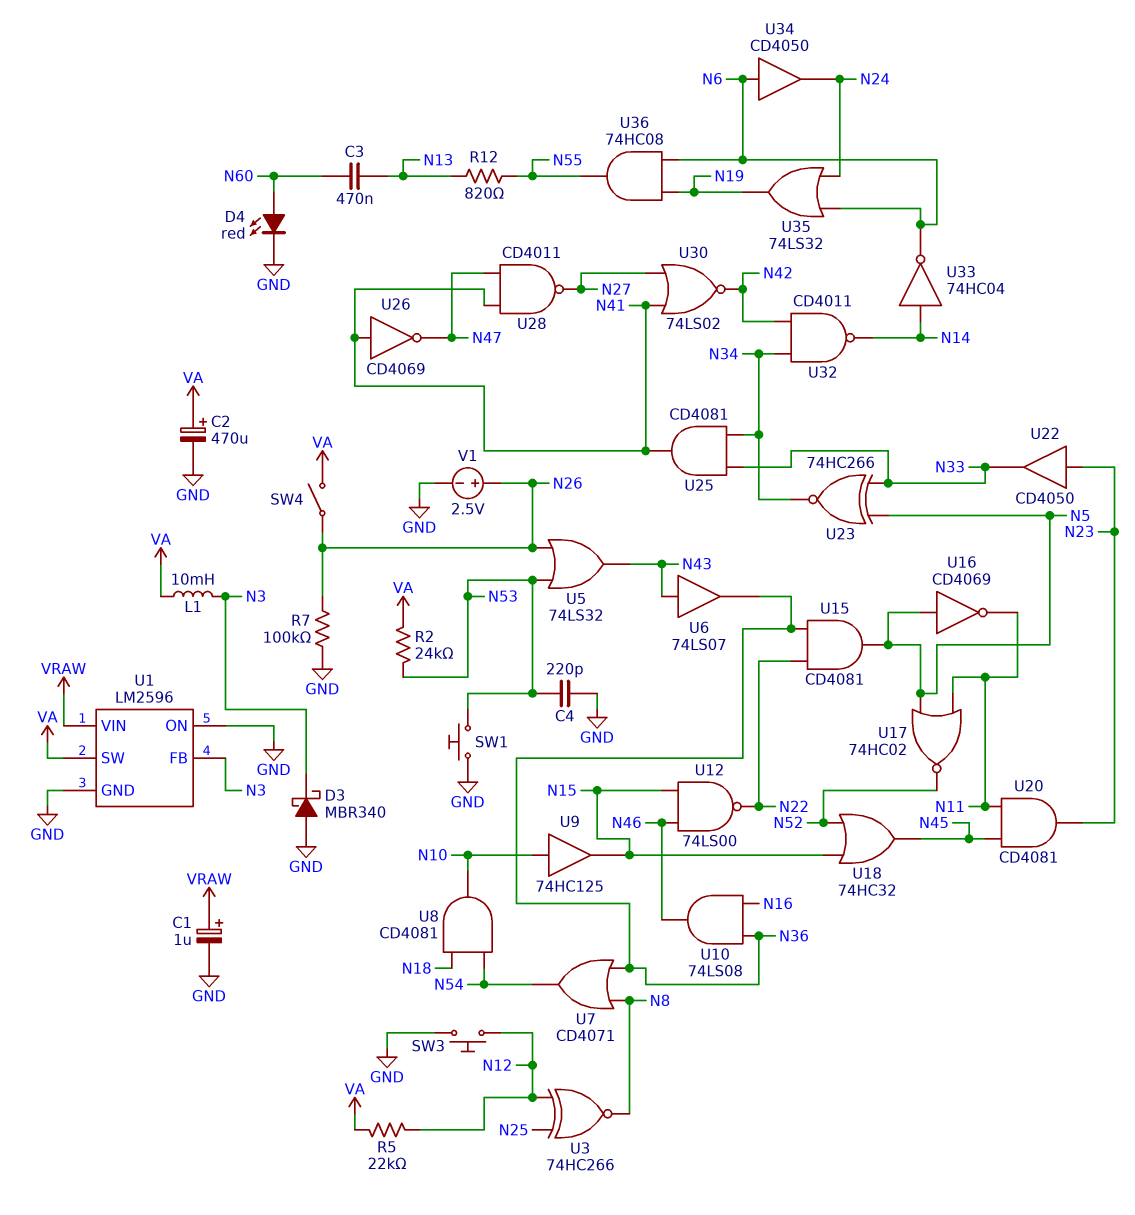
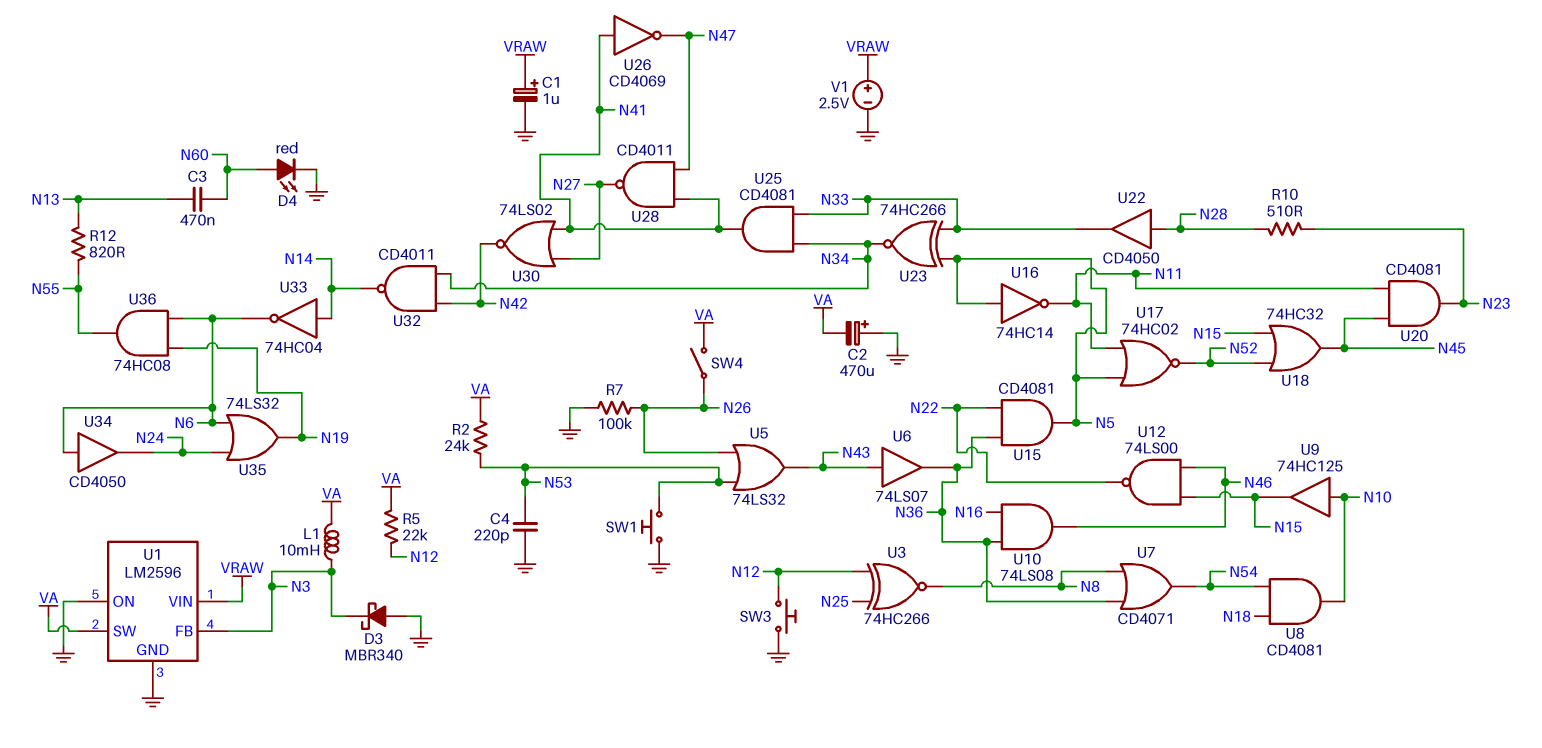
C2: 470uF (plus VA, minus GND) -> 470uF (plus GND, minus VA)
R10: none -> 510 (N23, N28)
U16: NOT CD4069 (in N5, out N11) -> NOT 74HC14 (in N5, out N11)
U22: buffer CD4050 (in N23, out N33) -> buffer CD4050 (in N28, out N33)
V1: 2.5V (plus N26, minus GND) -> 2.5V (plus VRAW, minus GND)

